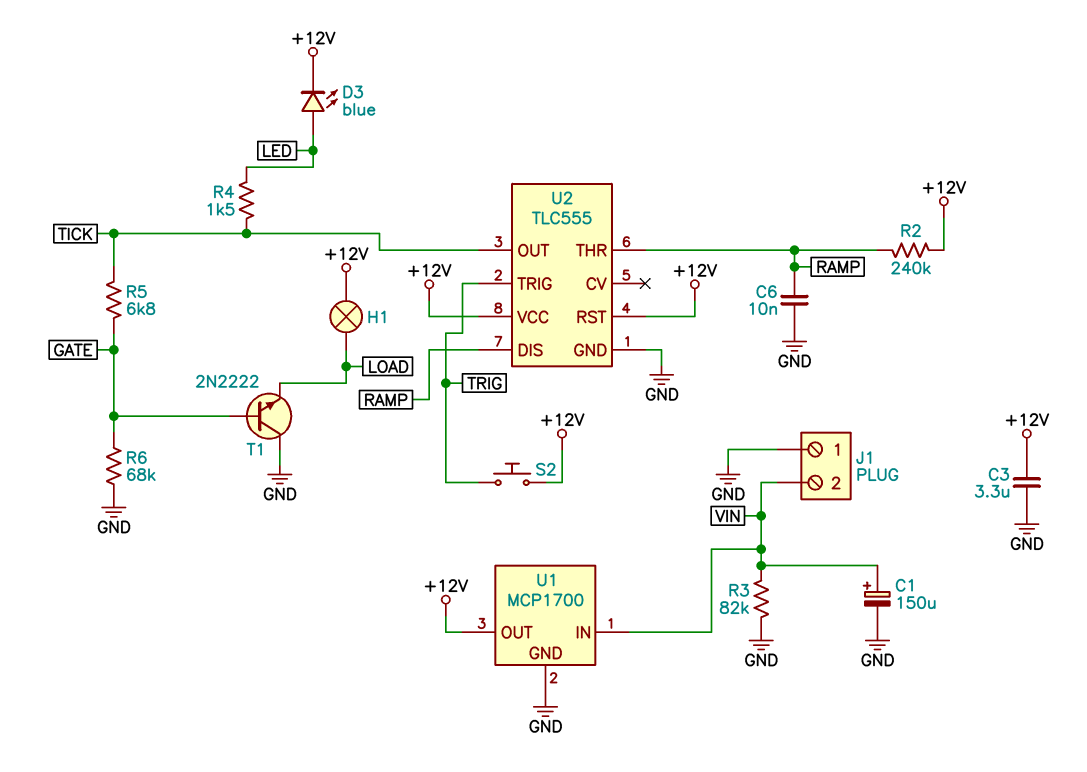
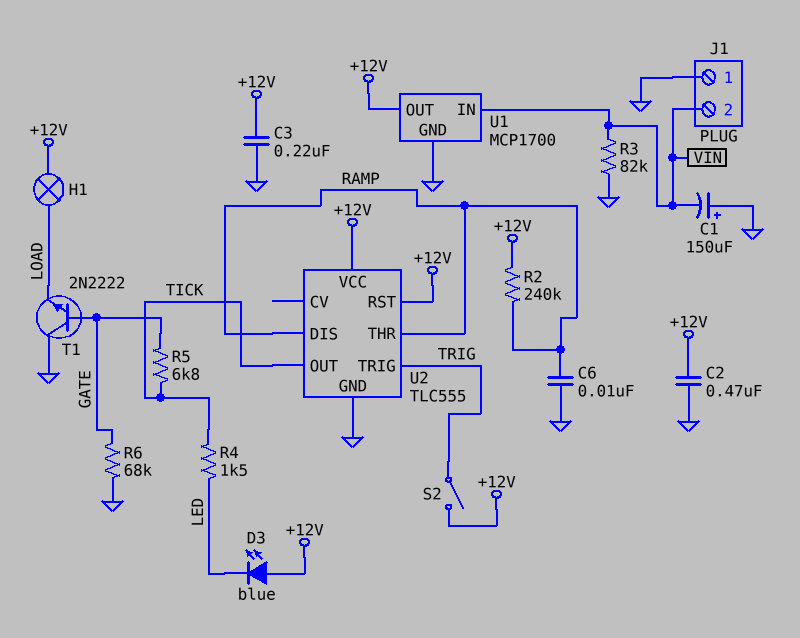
C1: 150uF (plus VIN, minus GND) -> 150uF (plus GND, minus VIN)
C2: none -> 470nF (+12V, GND)
C3: 3.3uF (+12V, GND) -> 220nF (+12V, GND)
D3: LED blue (A LED, K +12V) -> LED blue (A +12V, K LED)
S2: button (+12V, TRIG) -> switch (+12V, TRIG)

